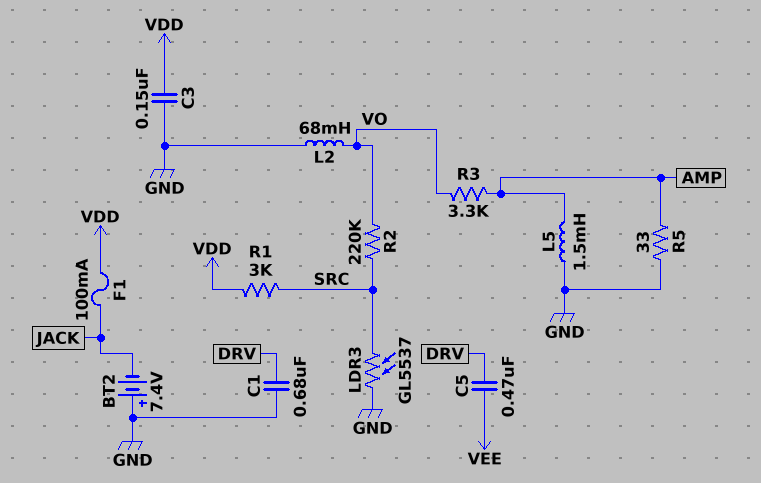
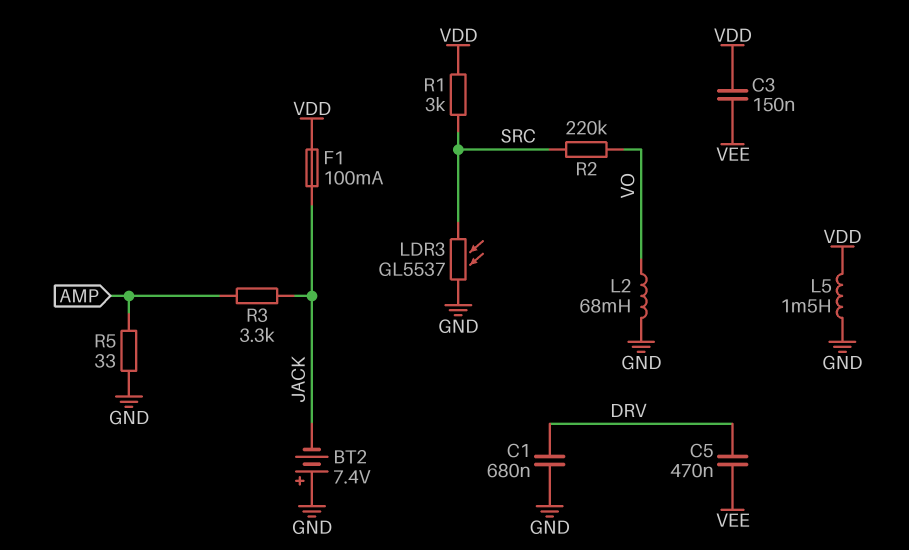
C3: 150nF (GND, VDD) -> 150nF (VDD, VEE)
L5: 1.5mH (AMP, GND) -> 1.5mH (GND, VDD)
R3: 3.3k (AMP, VO) -> 3.3k (AMP, JACK)

